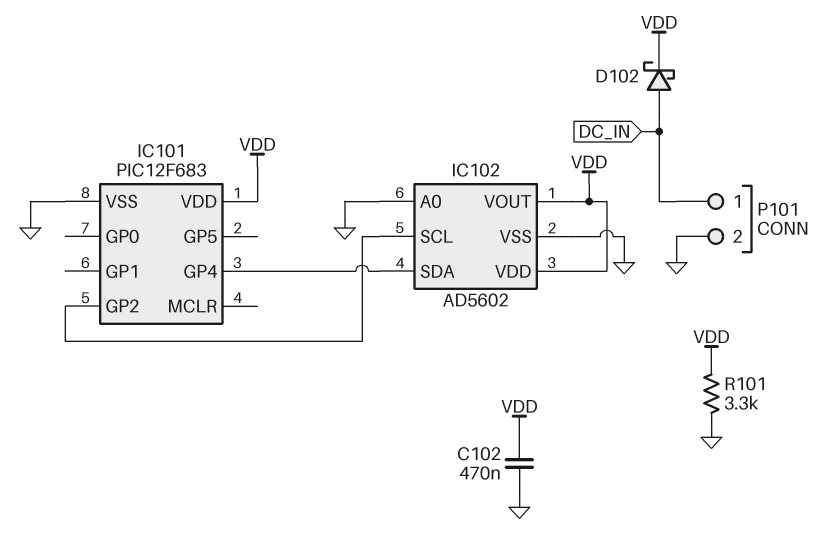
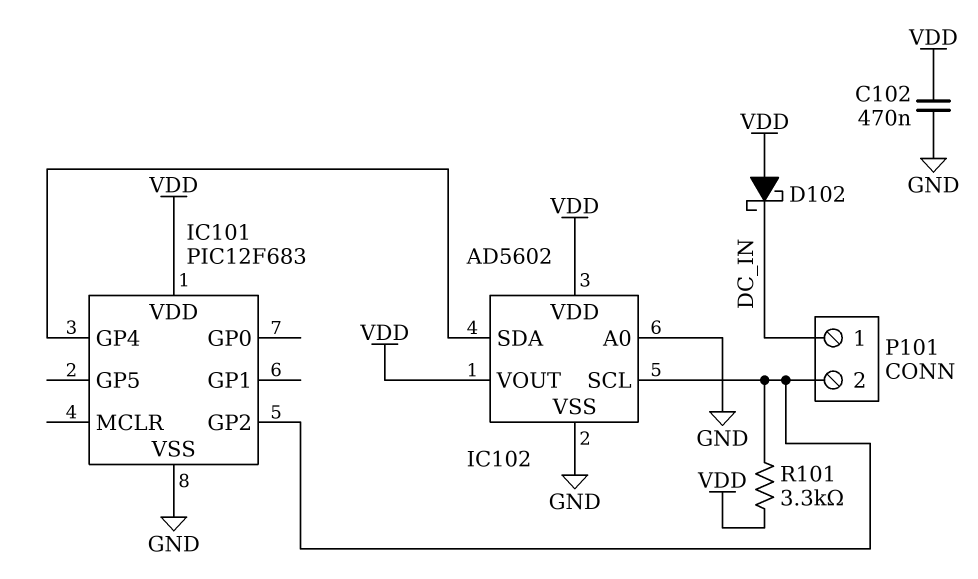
D102: schottky (A DC_IN, K VDD) -> schottky (A VDD, K DC_IN)
P101 pin 2: GND -> IC101/GP2
R101: 3.3k (GND, VDD) -> 3.3k (IC101/GP2, VDD)

